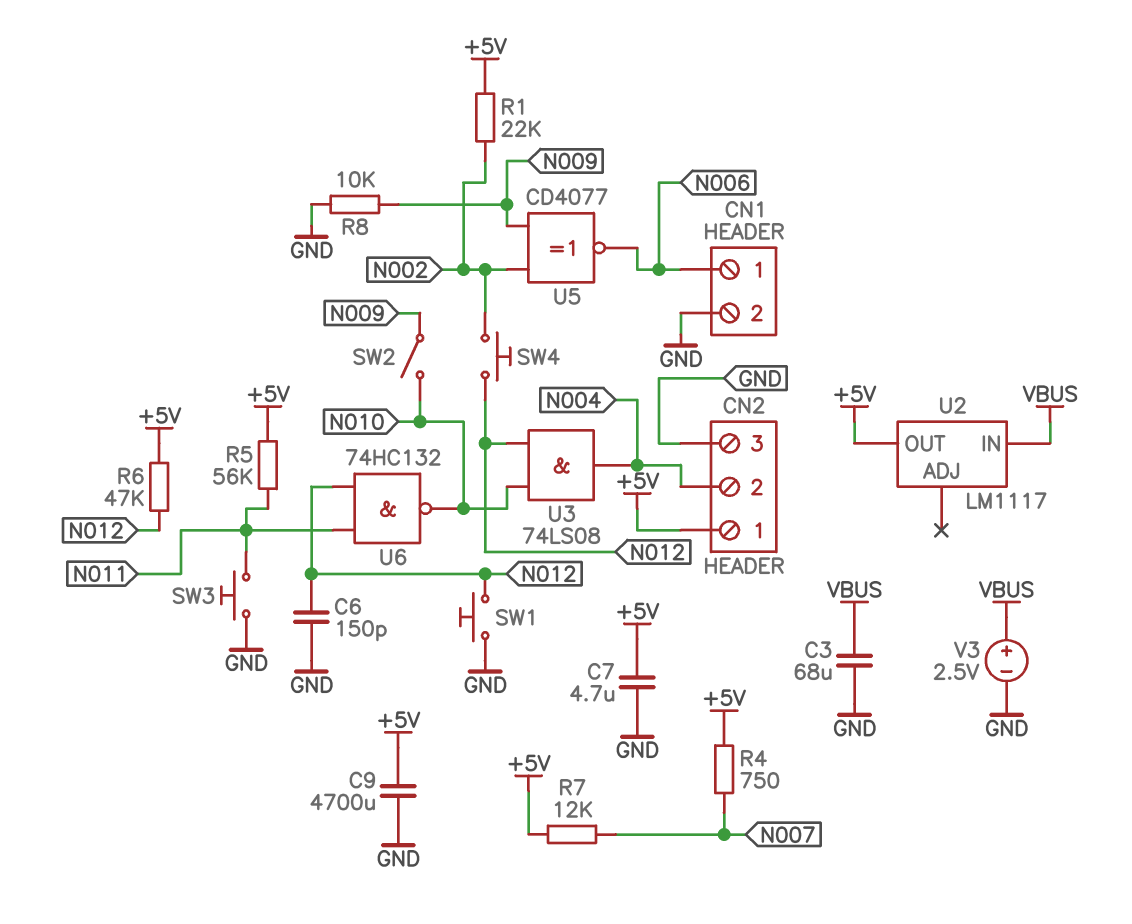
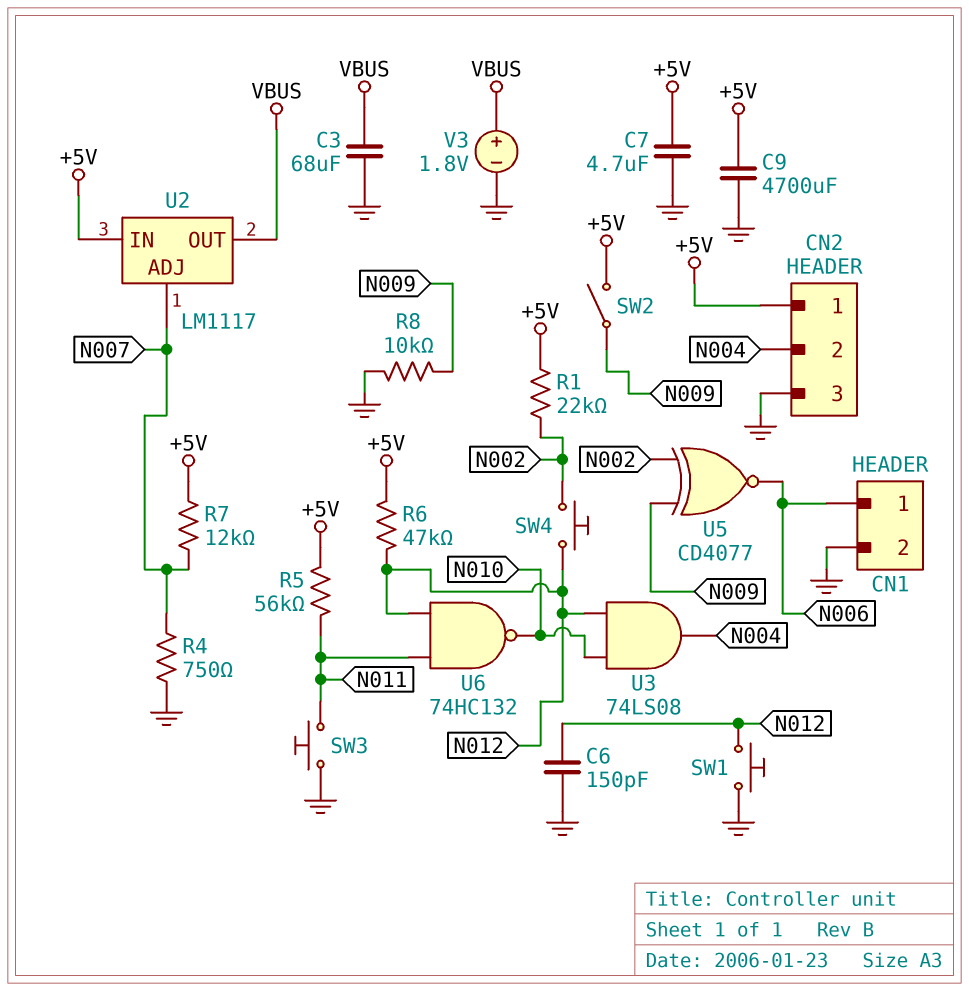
R4: 750 (+5V, N007) -> 750 (GND, N007)
SW2: switch (N009, N010) -> switch (+5V, N009)
U2 pin ADJ: none -> N007
U2 pin IN: VBUS -> +5V
U2 pin OUT: +5V -> VBUS
V3: 2.5V (plus VBUS, minus GND) -> 1.8V (plus VBUS, minus GND)

